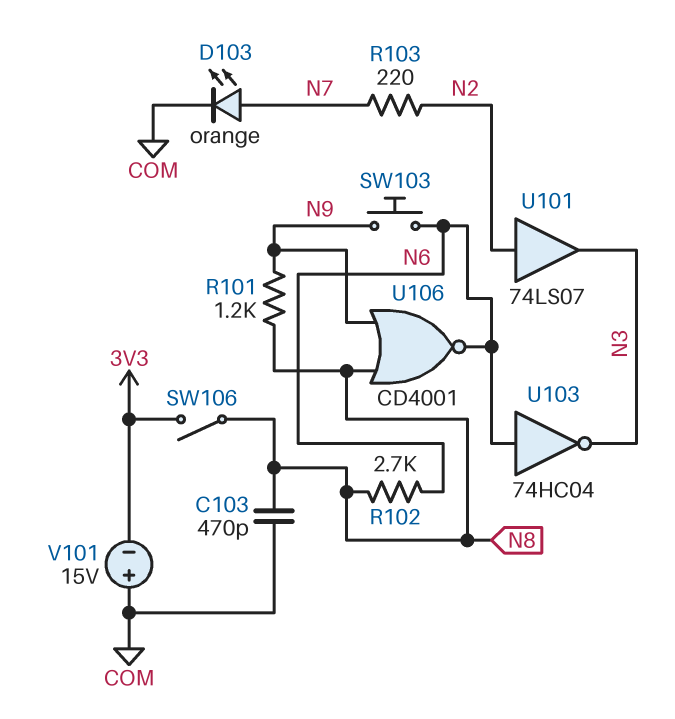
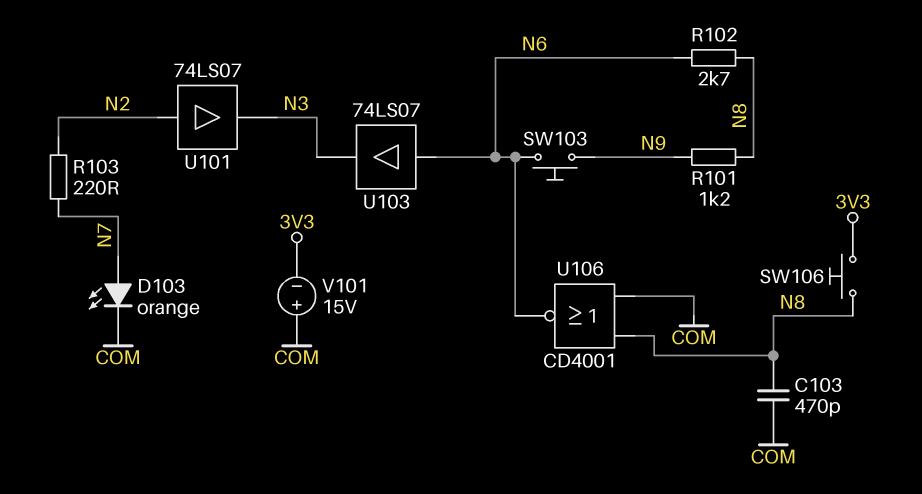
SW106: switch (3V3, N8) -> button (3V3, N8)
U103: NOT 74HC04 (in N6, out N3) -> buffer 74LS07 (in N6, out N3)
U106: NOR CD4001 (in N8, in N9, out N6) -> NOR CD4001 (in COM, in N8, out N6)

